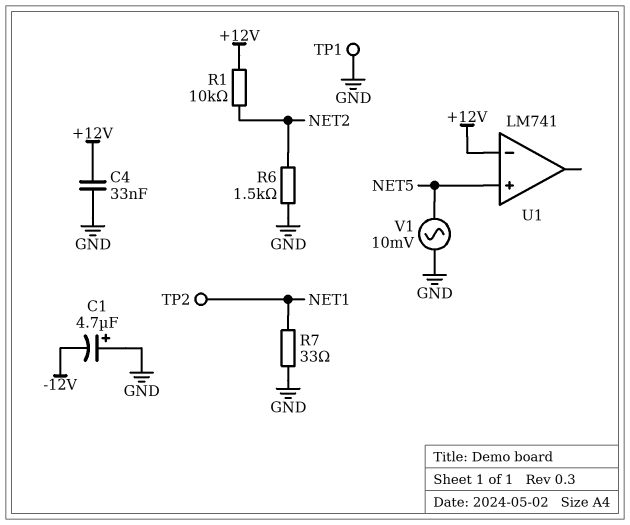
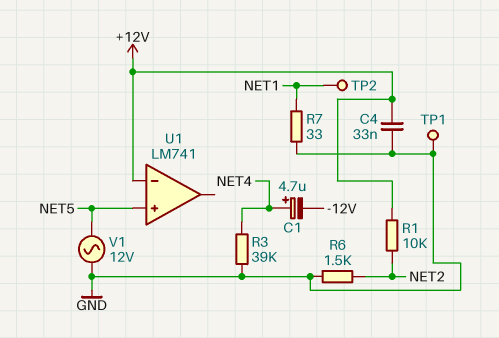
C1: 4.7uF (plus GND, minus -12V) -> 4.7uF (plus NET4, minus -12V)
R3: none -> 39k (GND, NET4)
V1: AC 10mV (GND, NET5) -> AC 12V (GND, NET5)

